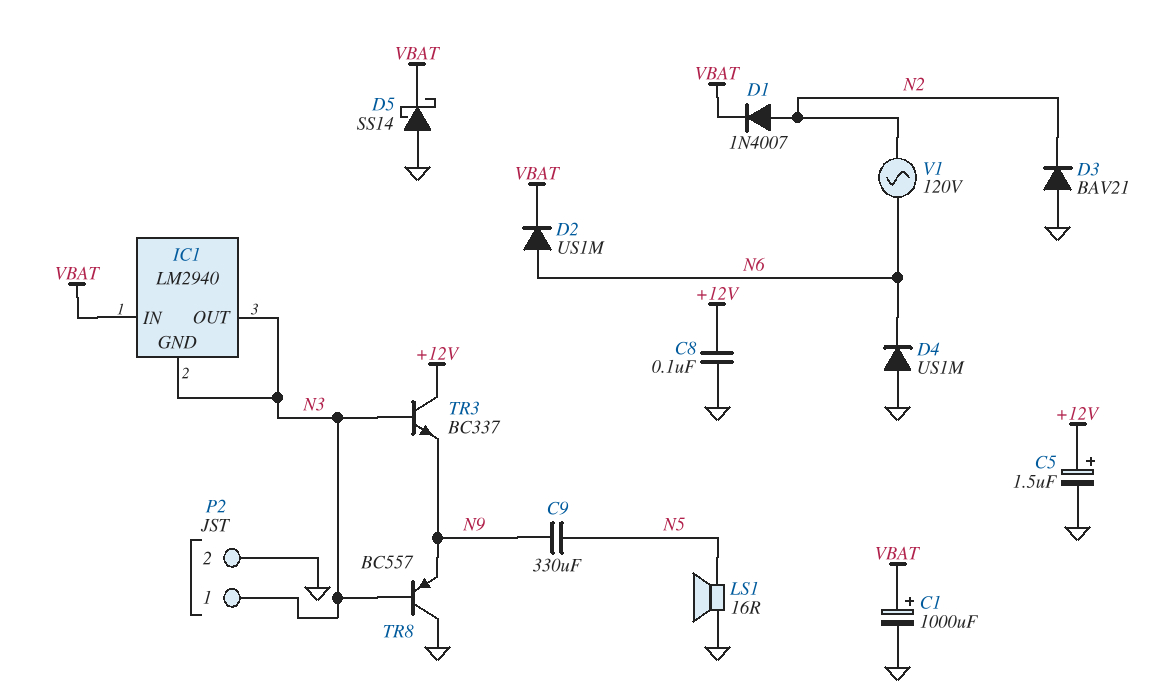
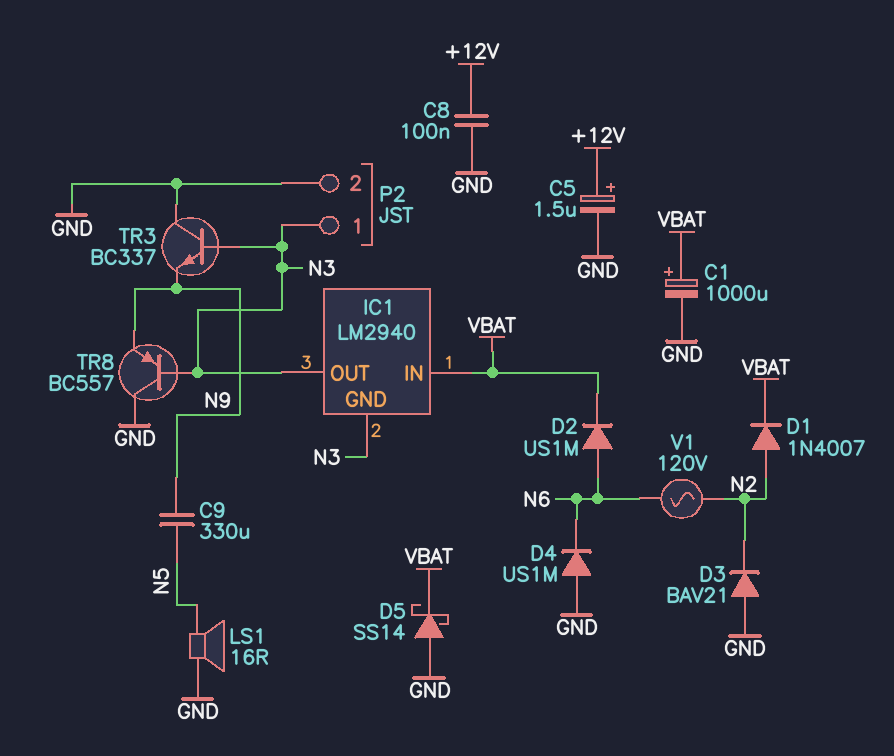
TR3: NPN BC337 (B N3, C +12V, E N9) -> NPN BC337 (B N3, C GND, E N9)

